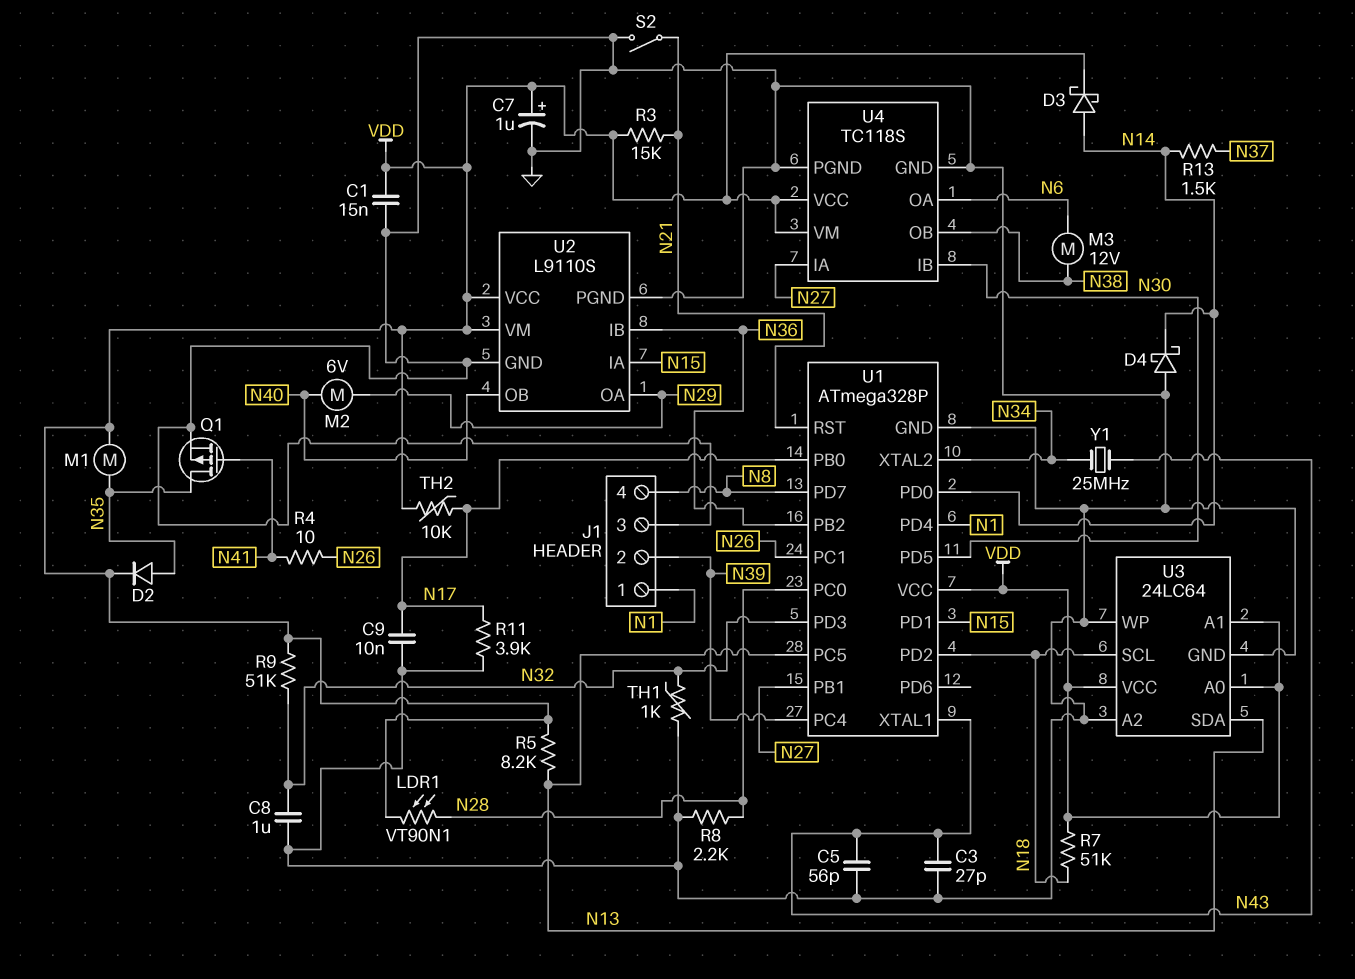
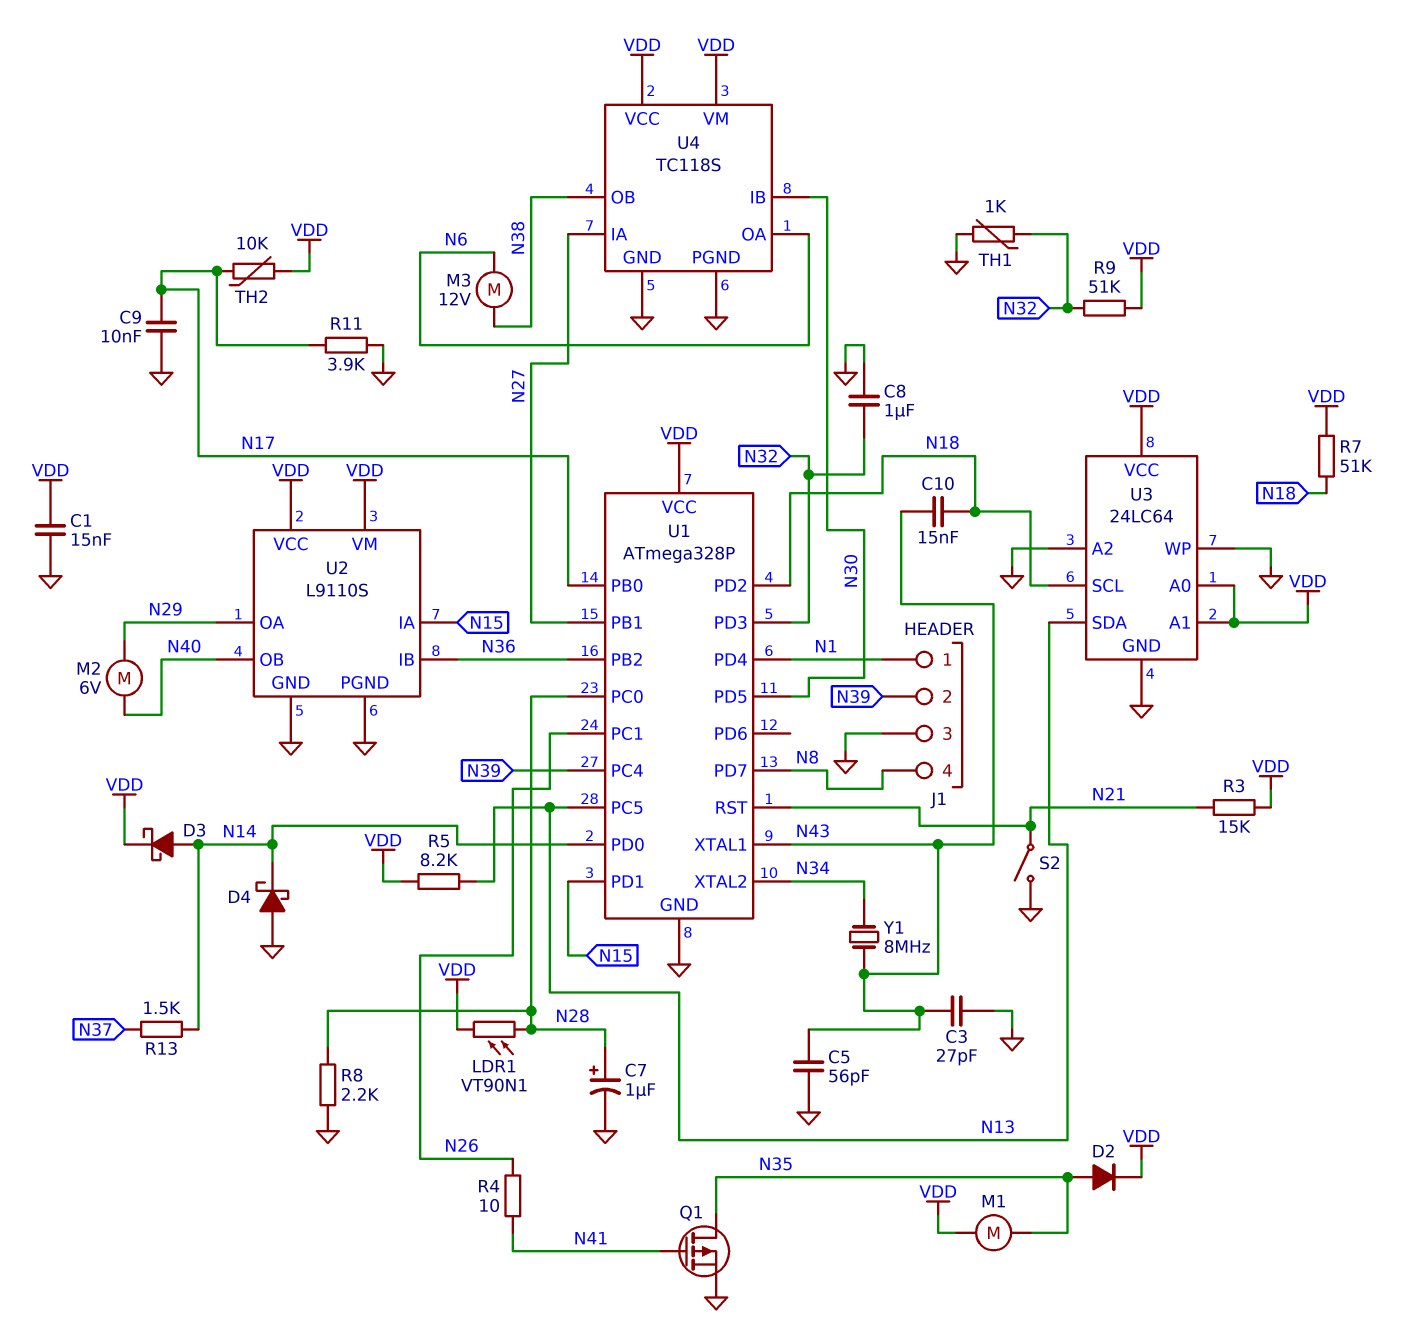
C7: 1uF (plus VDD, minus GND) -> 1uF (plus N28, minus GND)
C10: none -> 15nF (N18, N43)
Y1: 25MHz (N34, N43) -> 8MHz (N34, N43)

